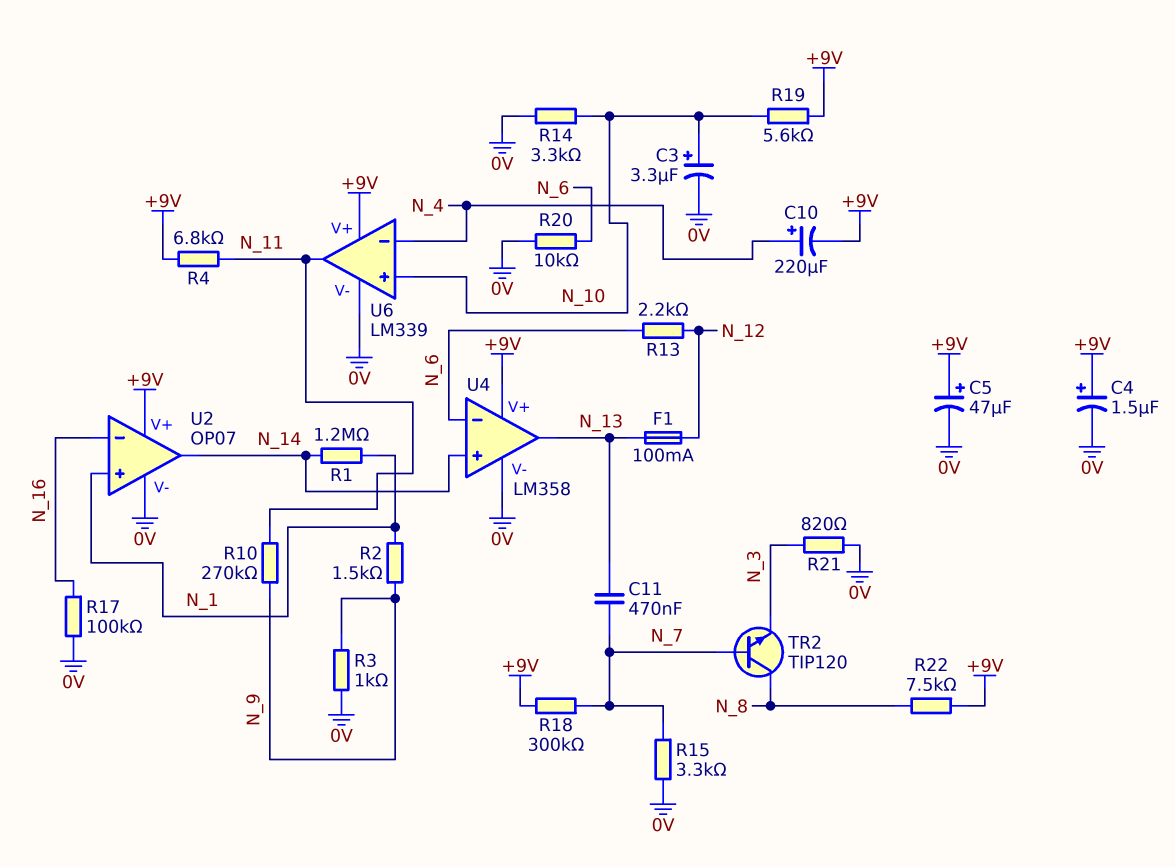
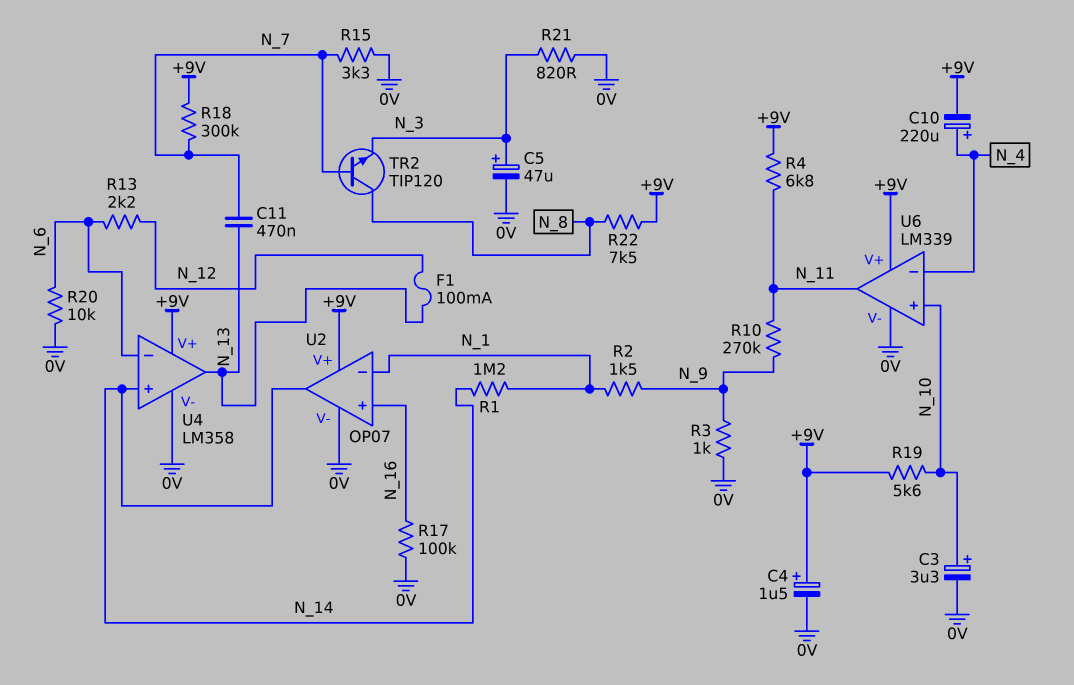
C5: 47uF (plus +9V, minus 0V) -> 47uF (plus N_3, minus 0V)
R14: 3.3k (0V, N_10) -> none
U2 pin in+: N_1 -> N_16
U2 pin in-: N_16 -> N_1

